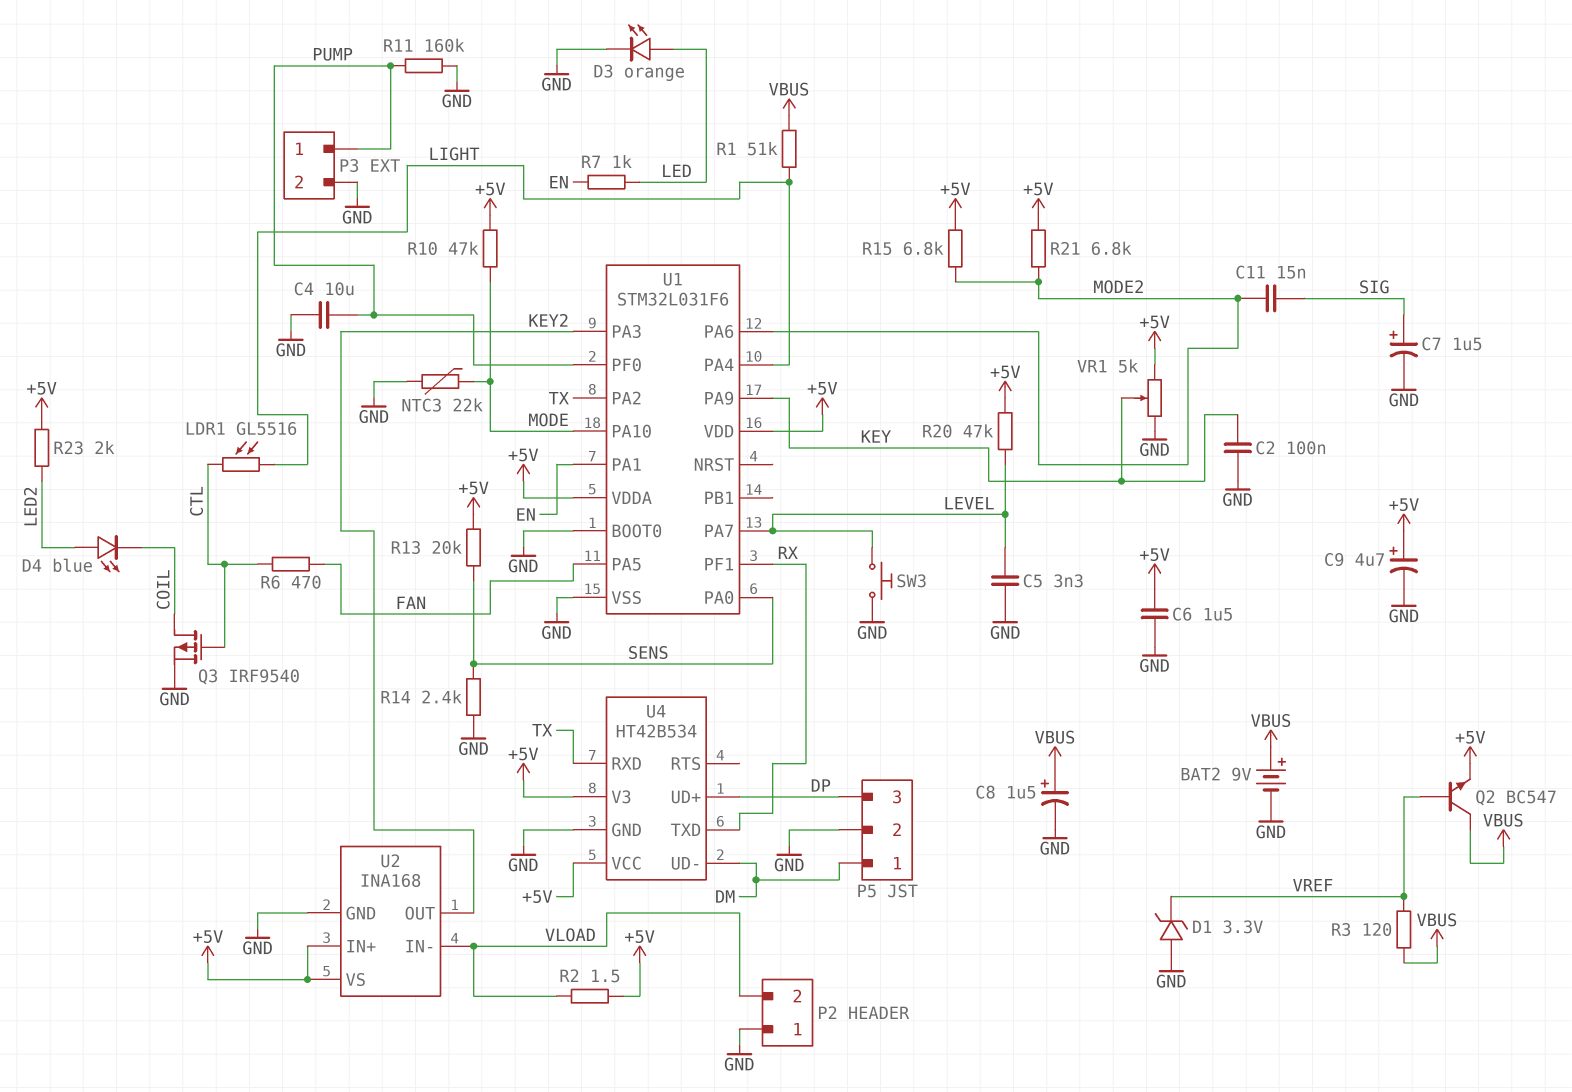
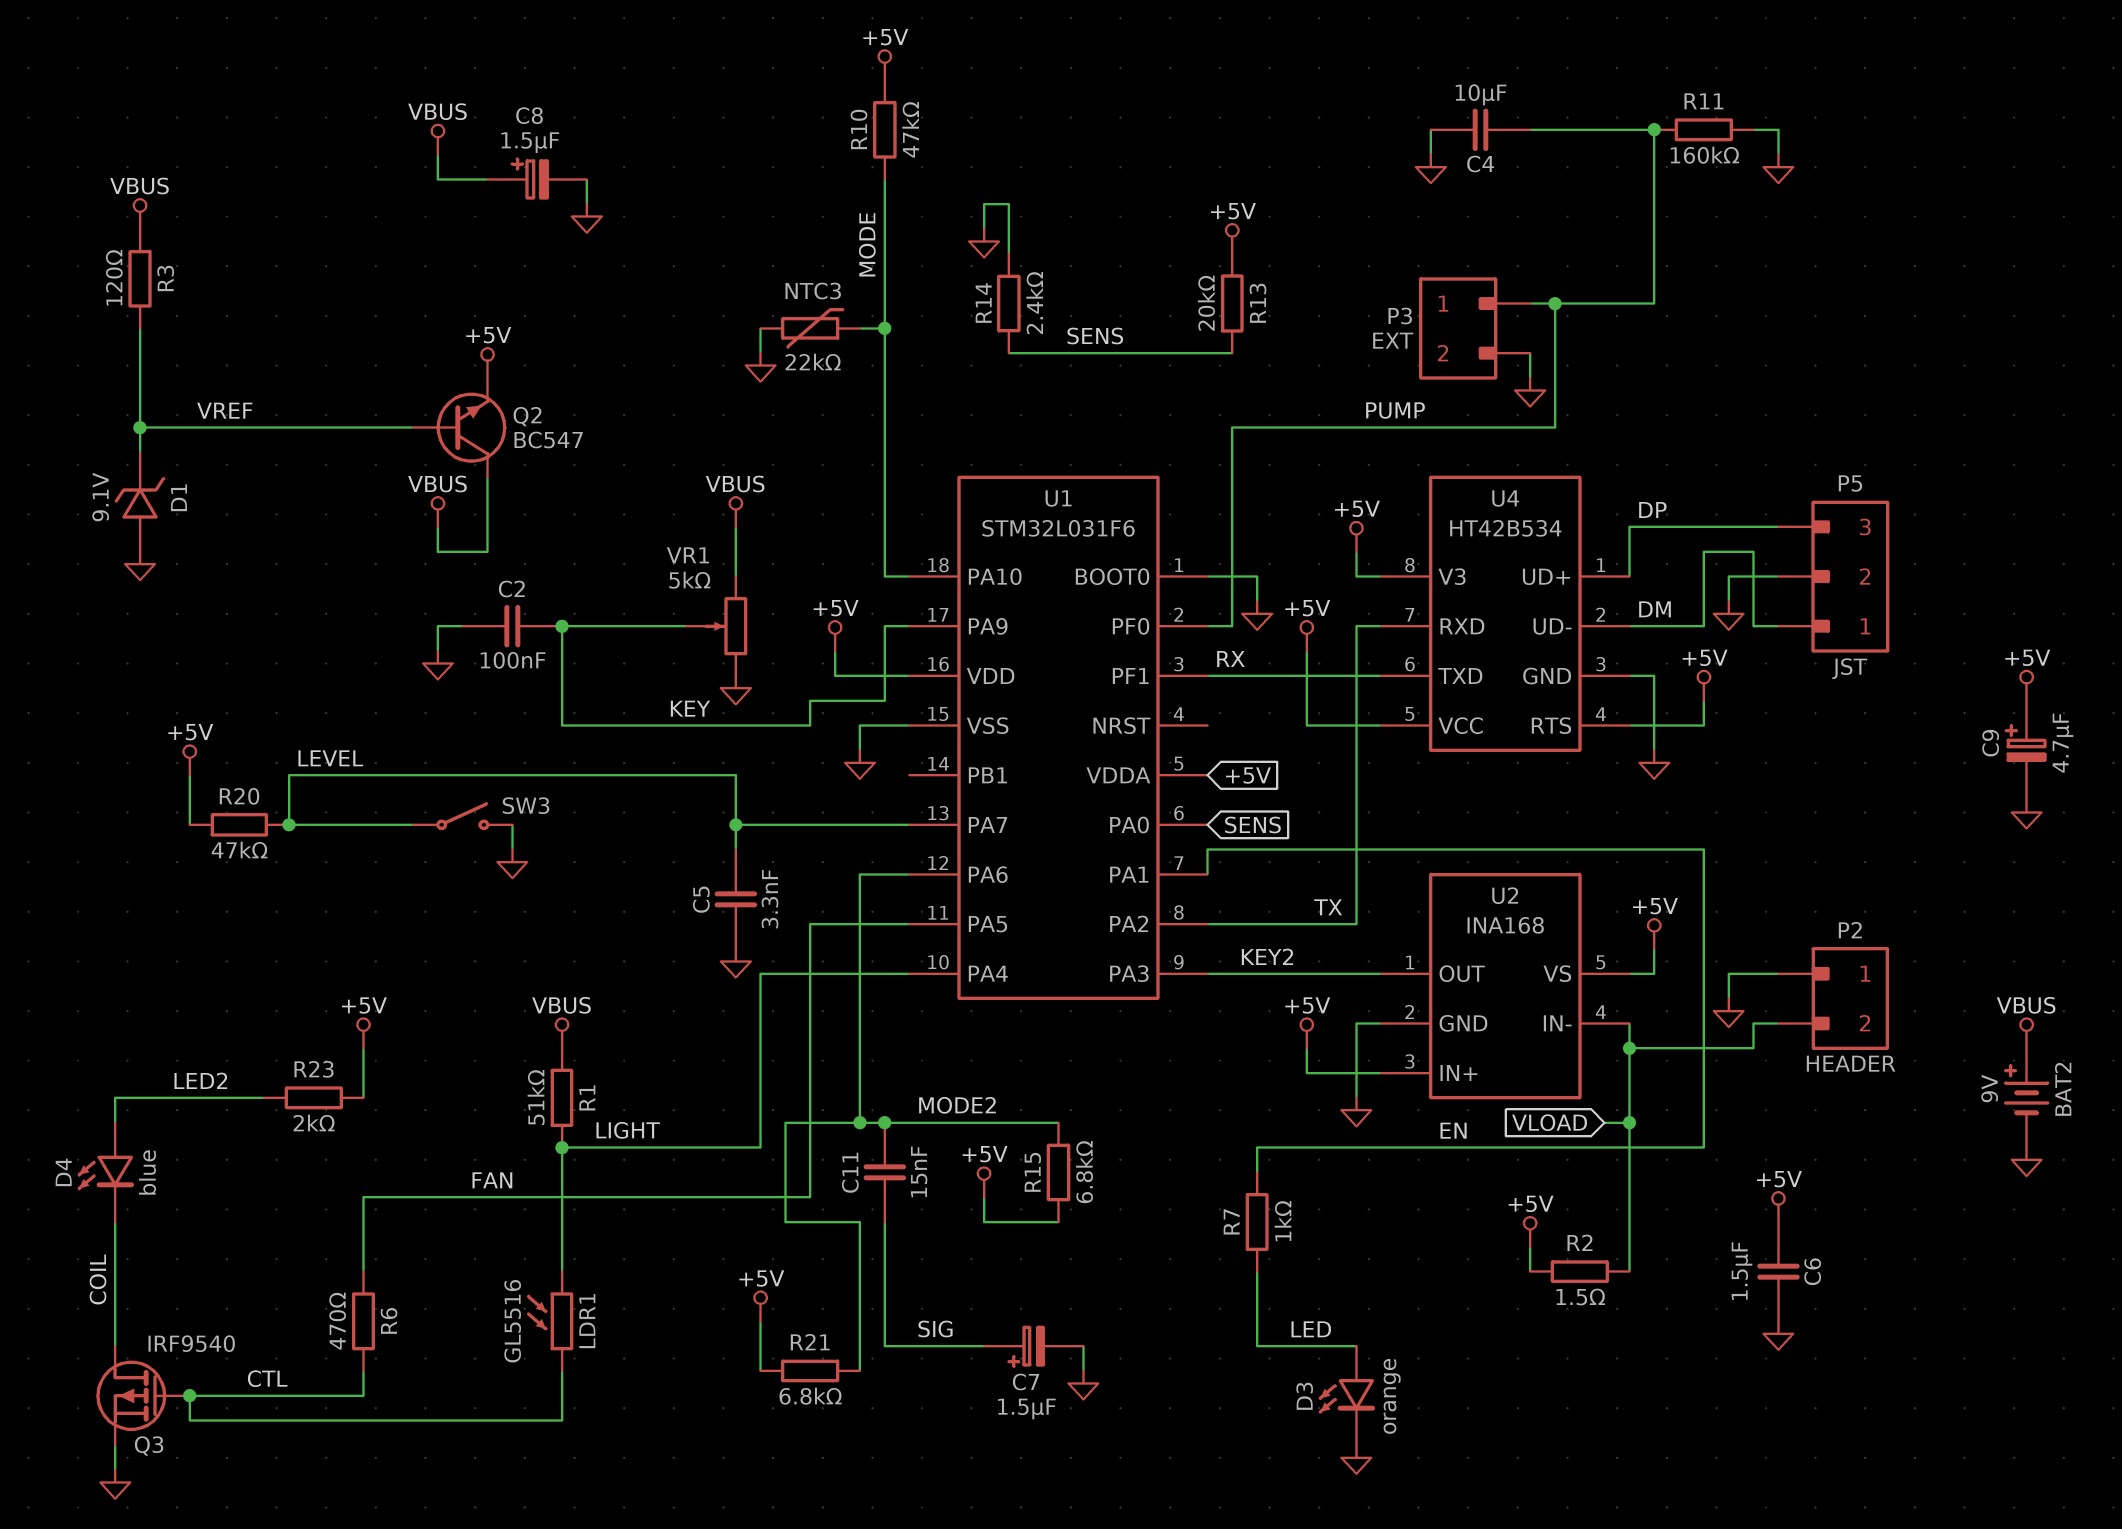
D1: zener 3.3V (A GND, K VREF) -> zener 9.1V (A GND, K VREF)
SW3: button (GND, LEVEL) -> switch (GND, LEVEL)
U4 pin RTS: none -> +5V
VR1: 5k (+5V, GND, wiper KEY) -> 5k (GND, VBUS, wiper KEY)

